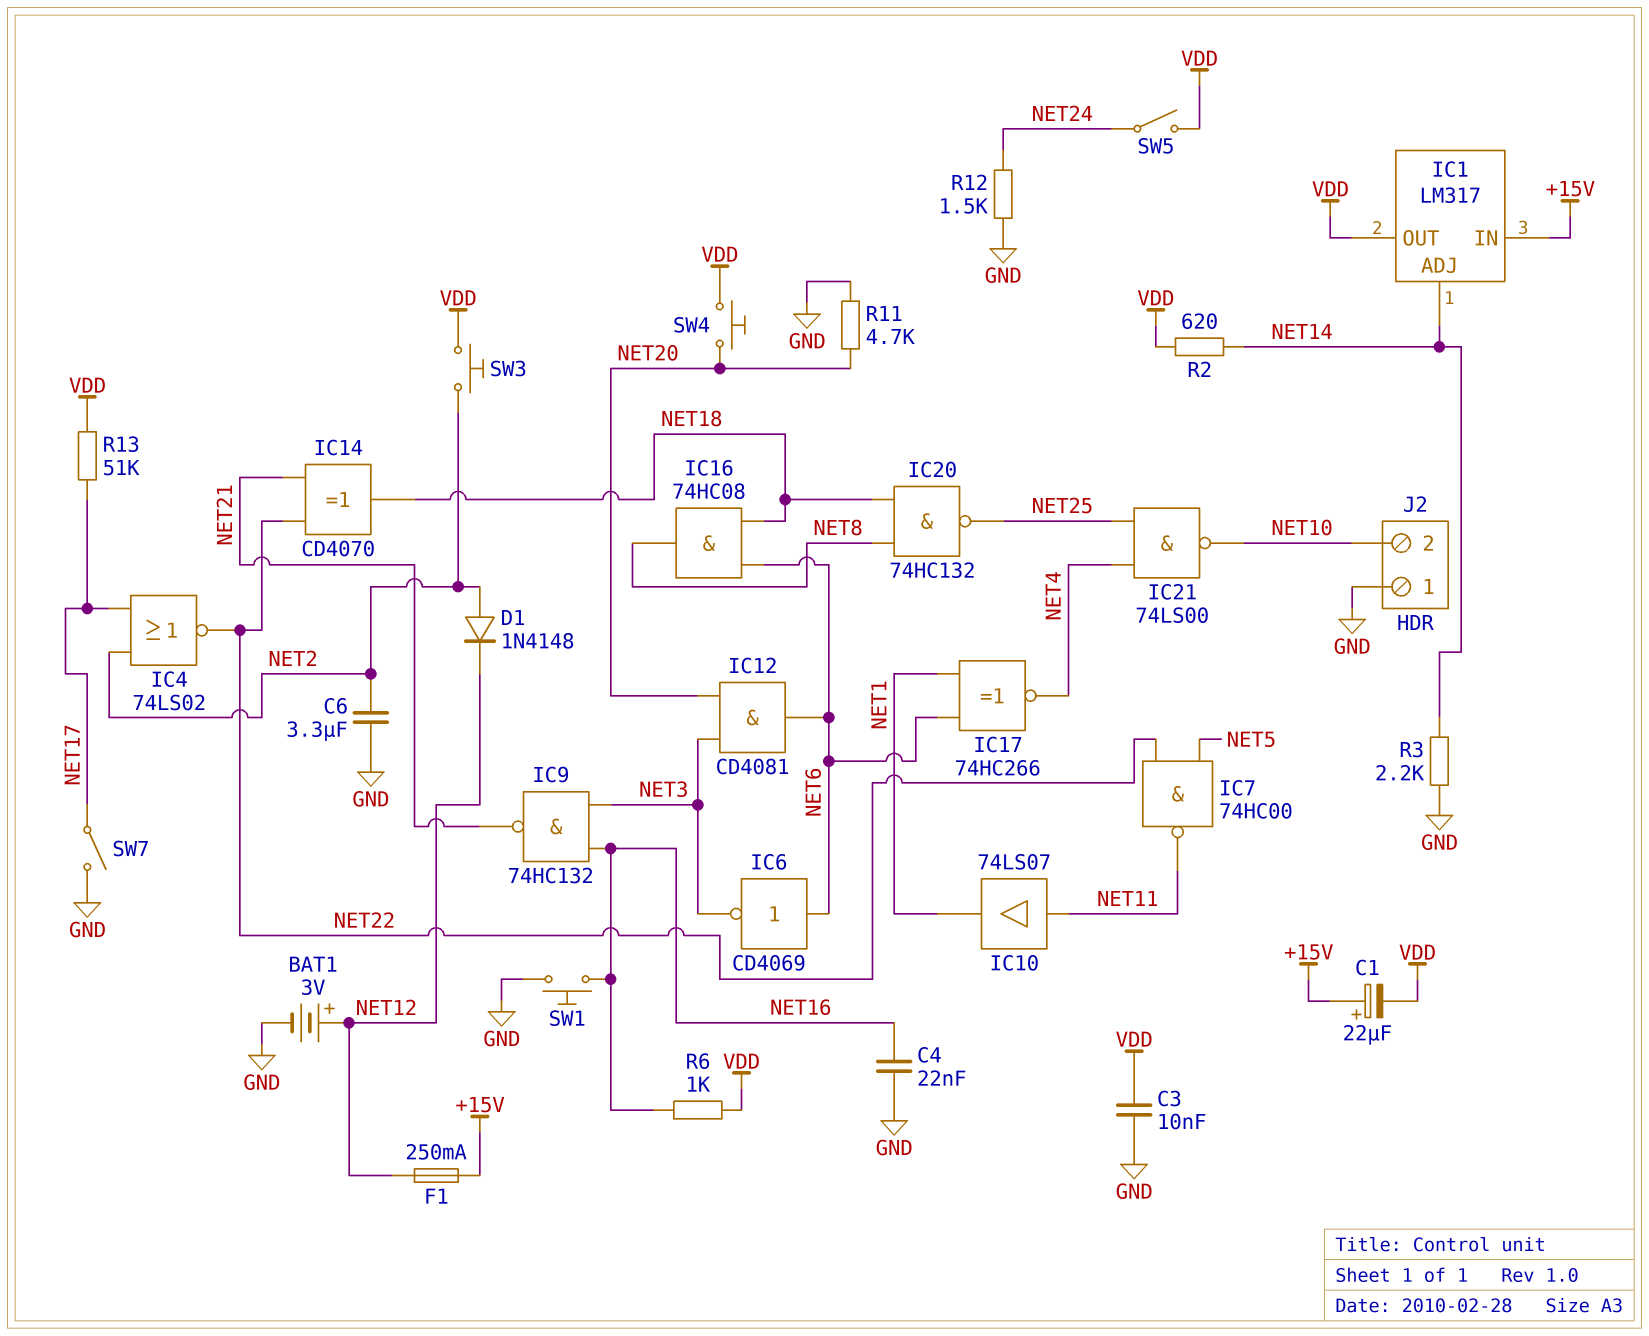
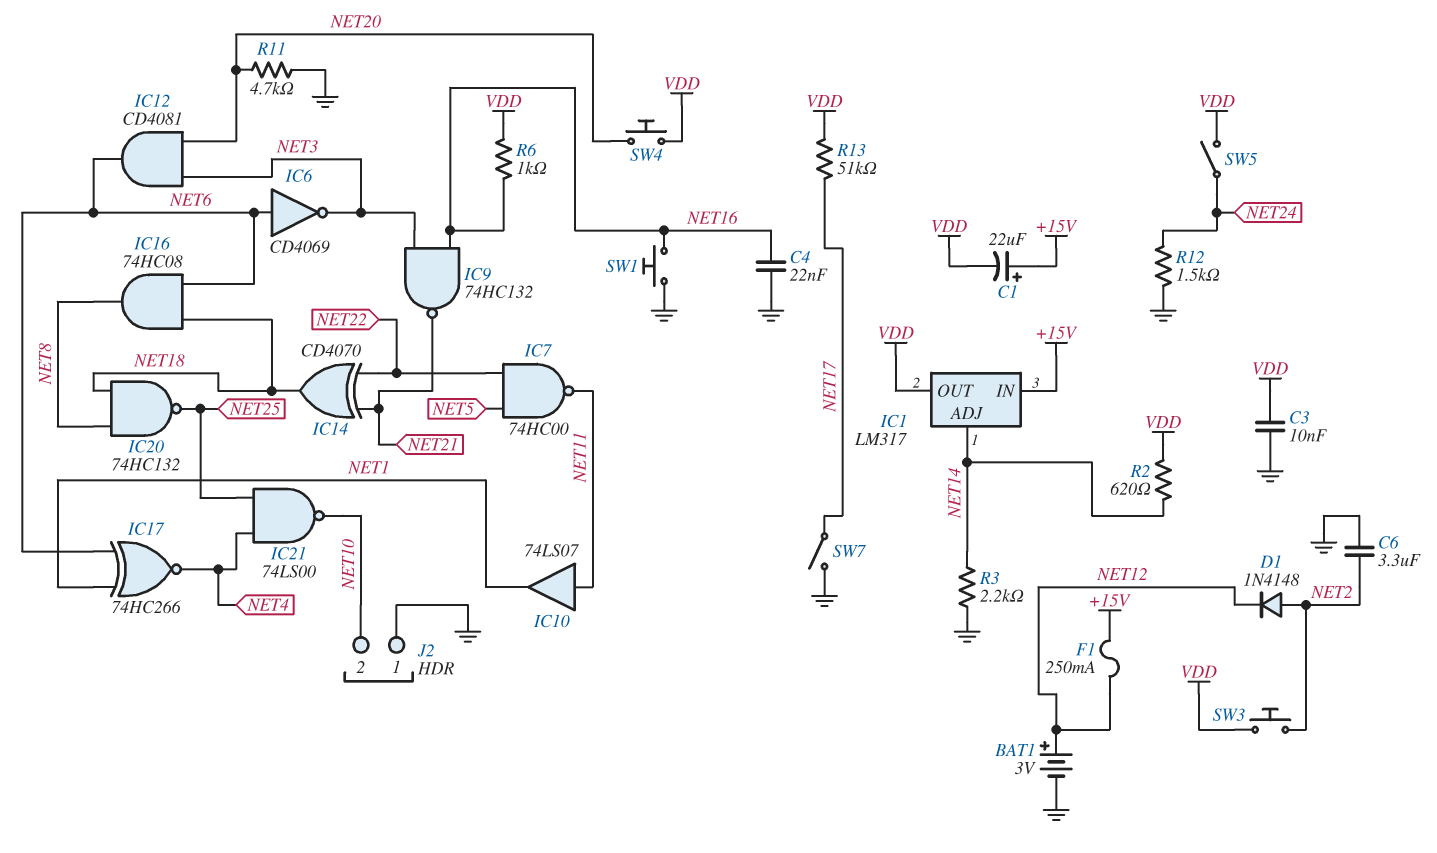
IC4: NOR 74LS02 (in NET2, in NET17, out NET22) -> none

